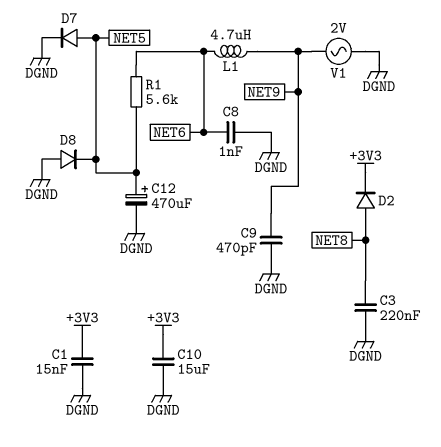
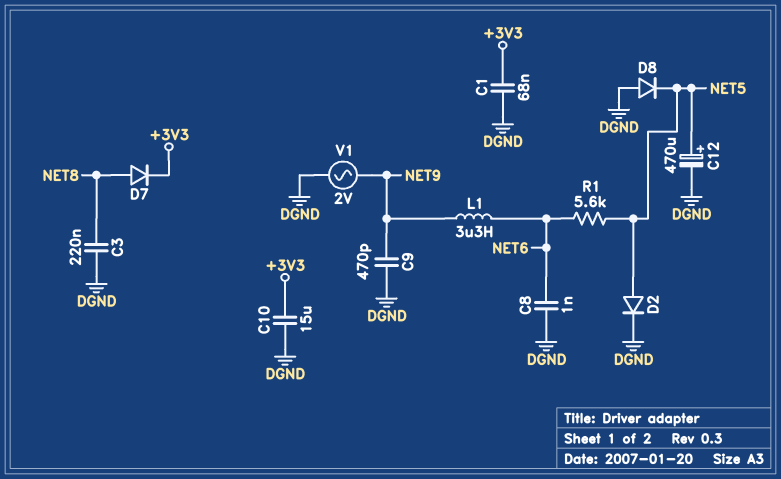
C1: 15nF (+3V3, DGND) -> 68nF (+3V3, DGND)
D2: diode (A NET8, K +3V3) -> diode (A NET5, K DGND)
D7: diode (A NET5, K DGND) -> diode (A NET8, K +3V3)
L1: 4.7uH (NET6, NET9) -> 3.3uH (NET6, NET9)

